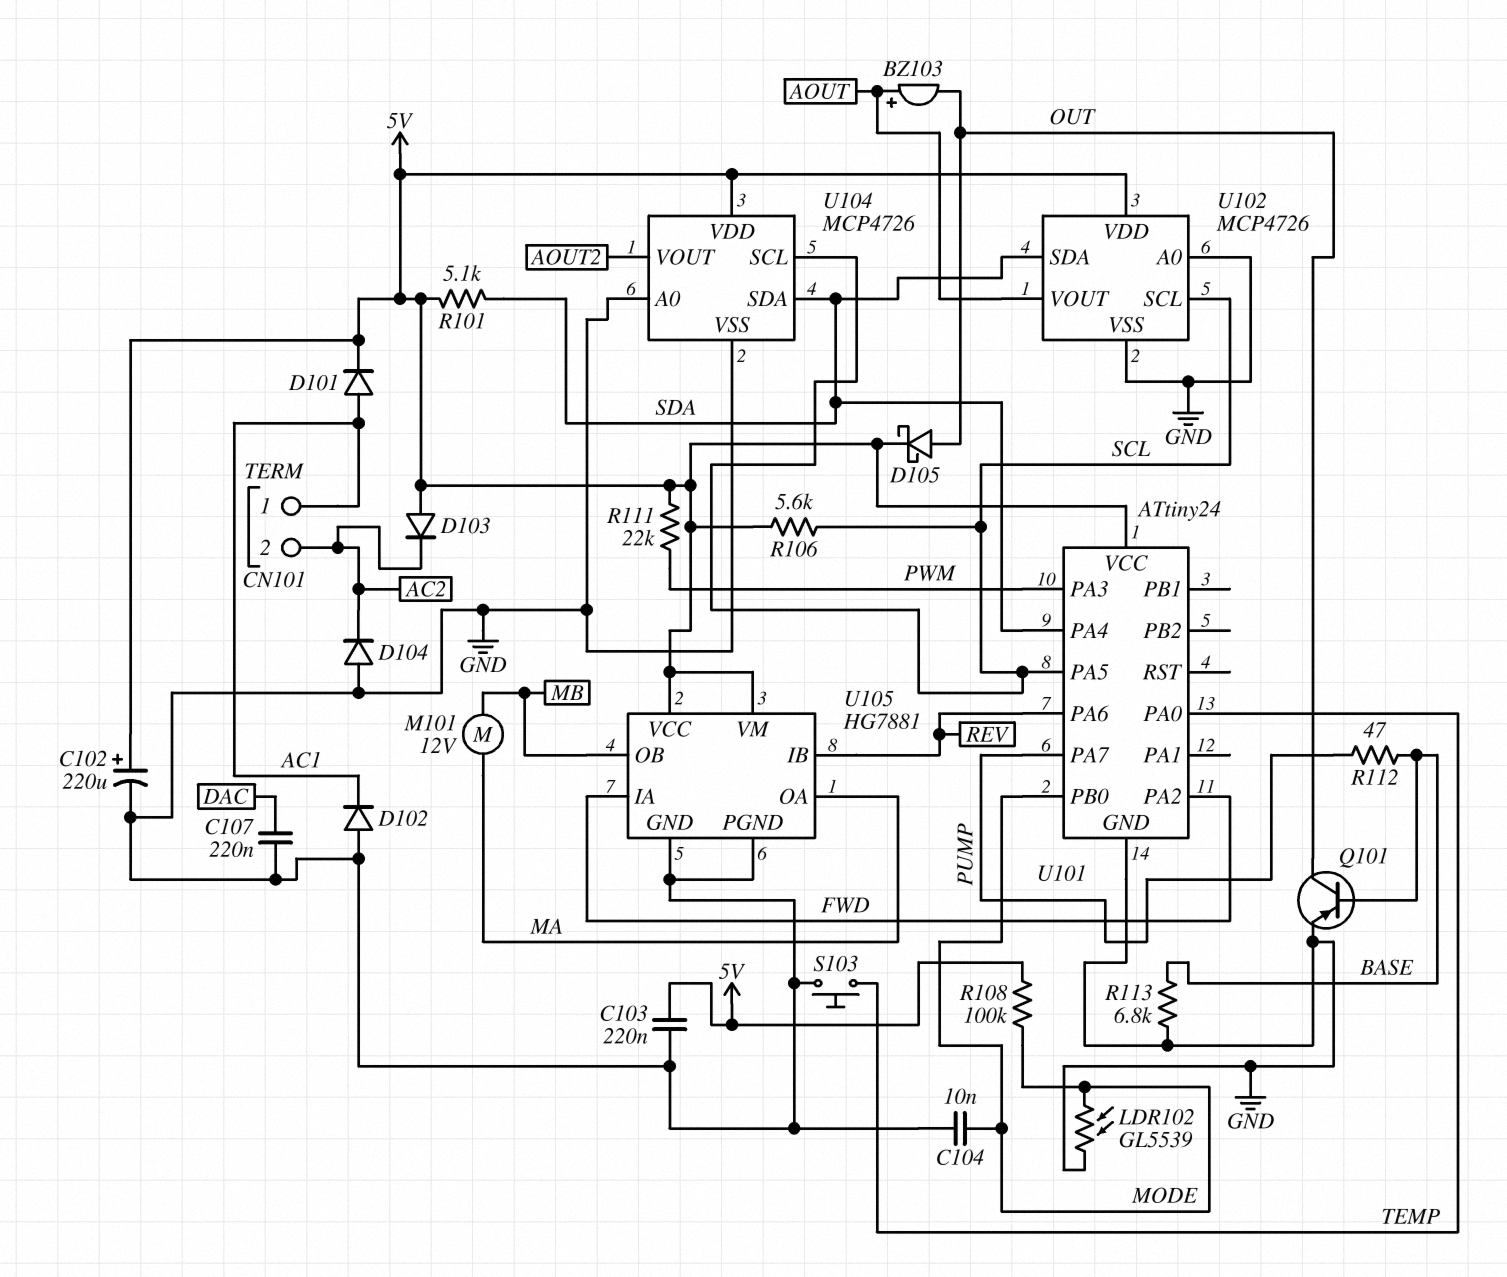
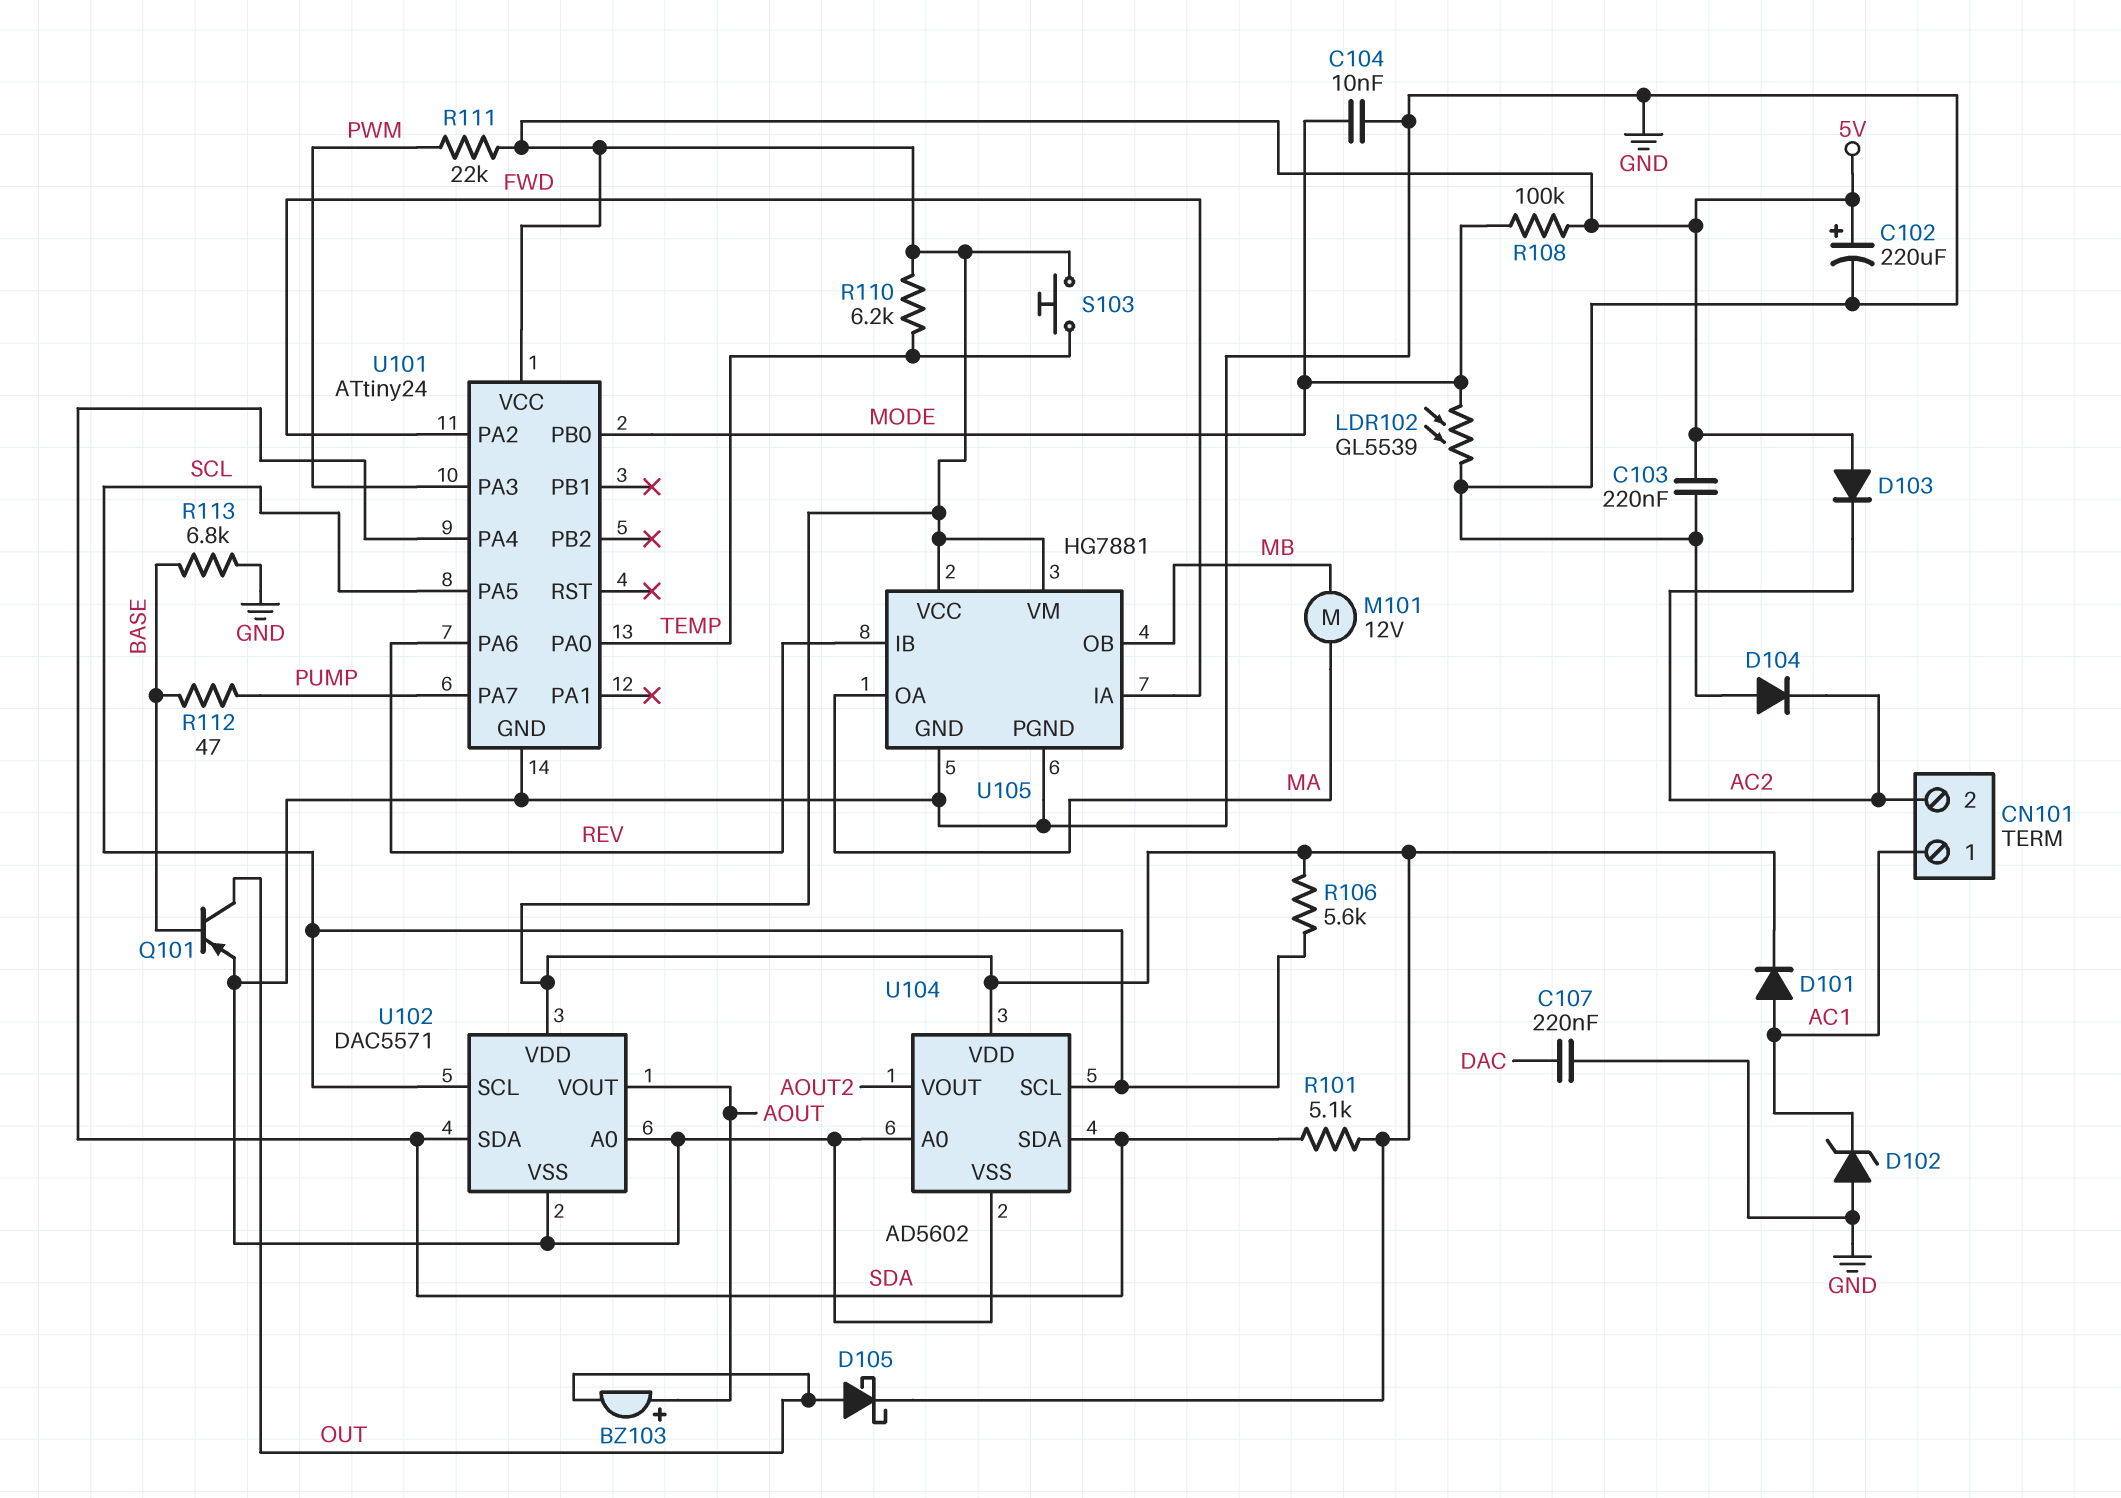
D102: diode (A GND, K AC1) -> zener (A GND, K AC1)
R110: none -> 6.2k (5V, TEMP)
S103: button (GND, TEMP) -> button (5V, TEMP)
U102: MCP4726 -> DAC5571
U104: MCP4726 -> AD5602

